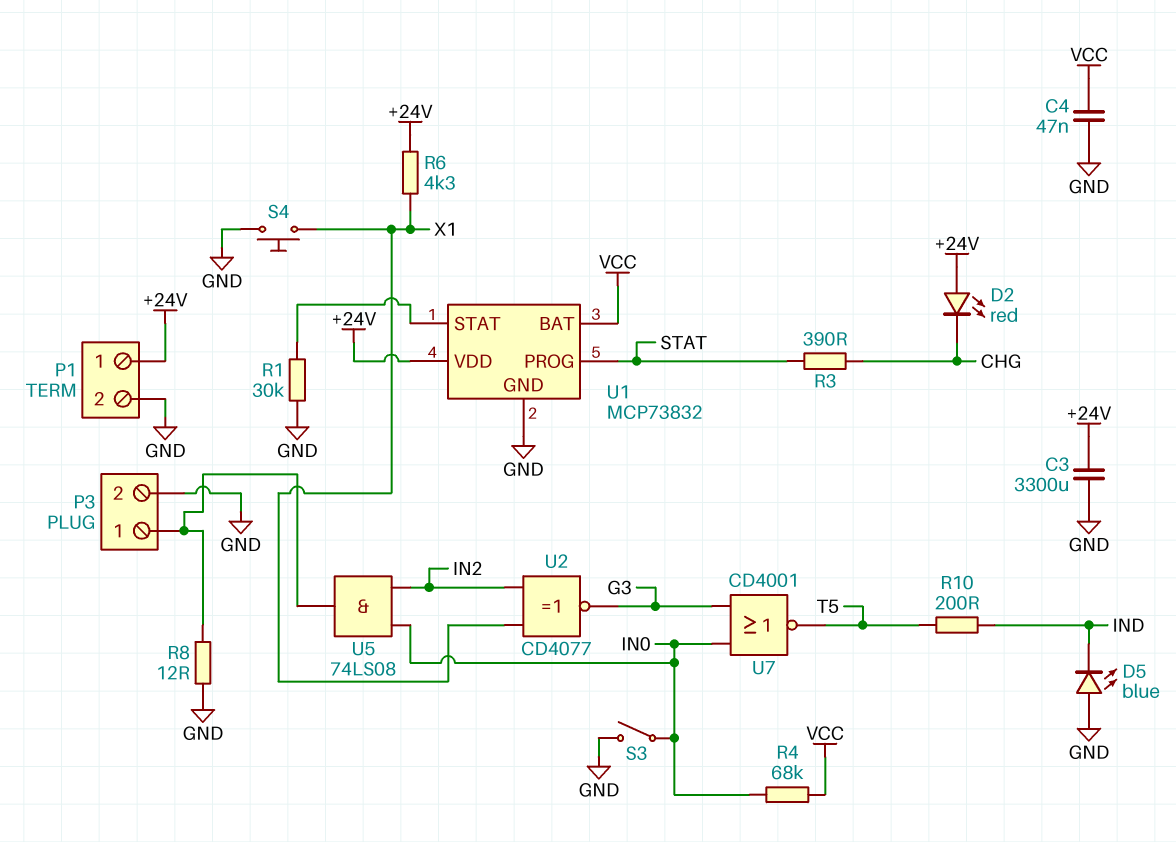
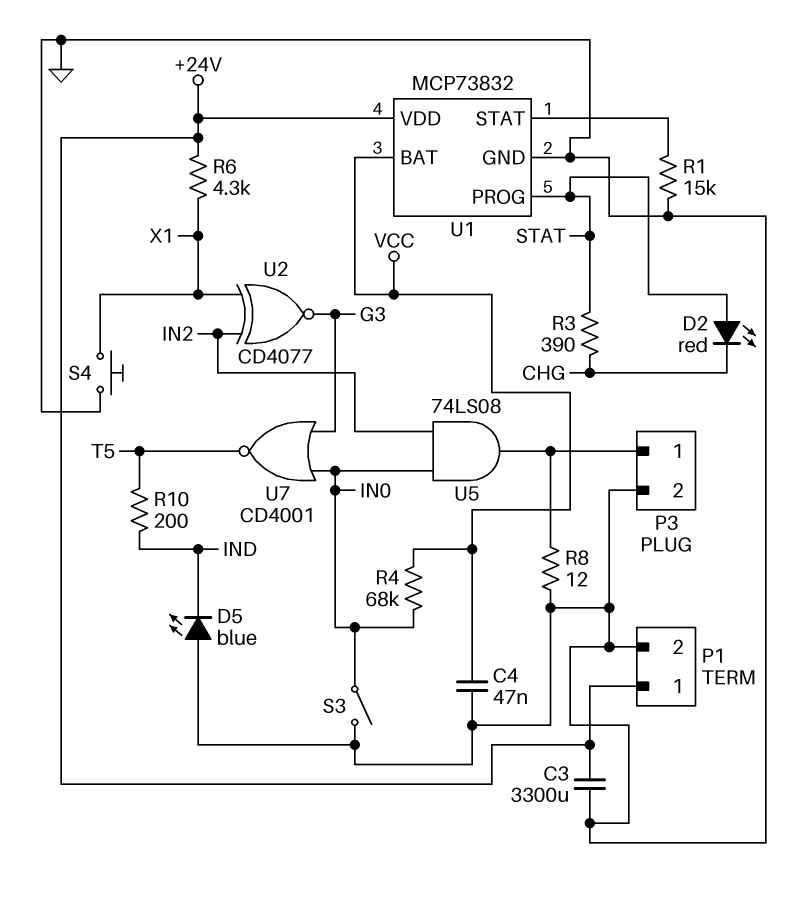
D2: LED red (A +24V, K CHG) -> LED red (A STAT, K CHG)
R1: 30k (GND, U1/STAT) -> 15k (GND, U1/STAT)

